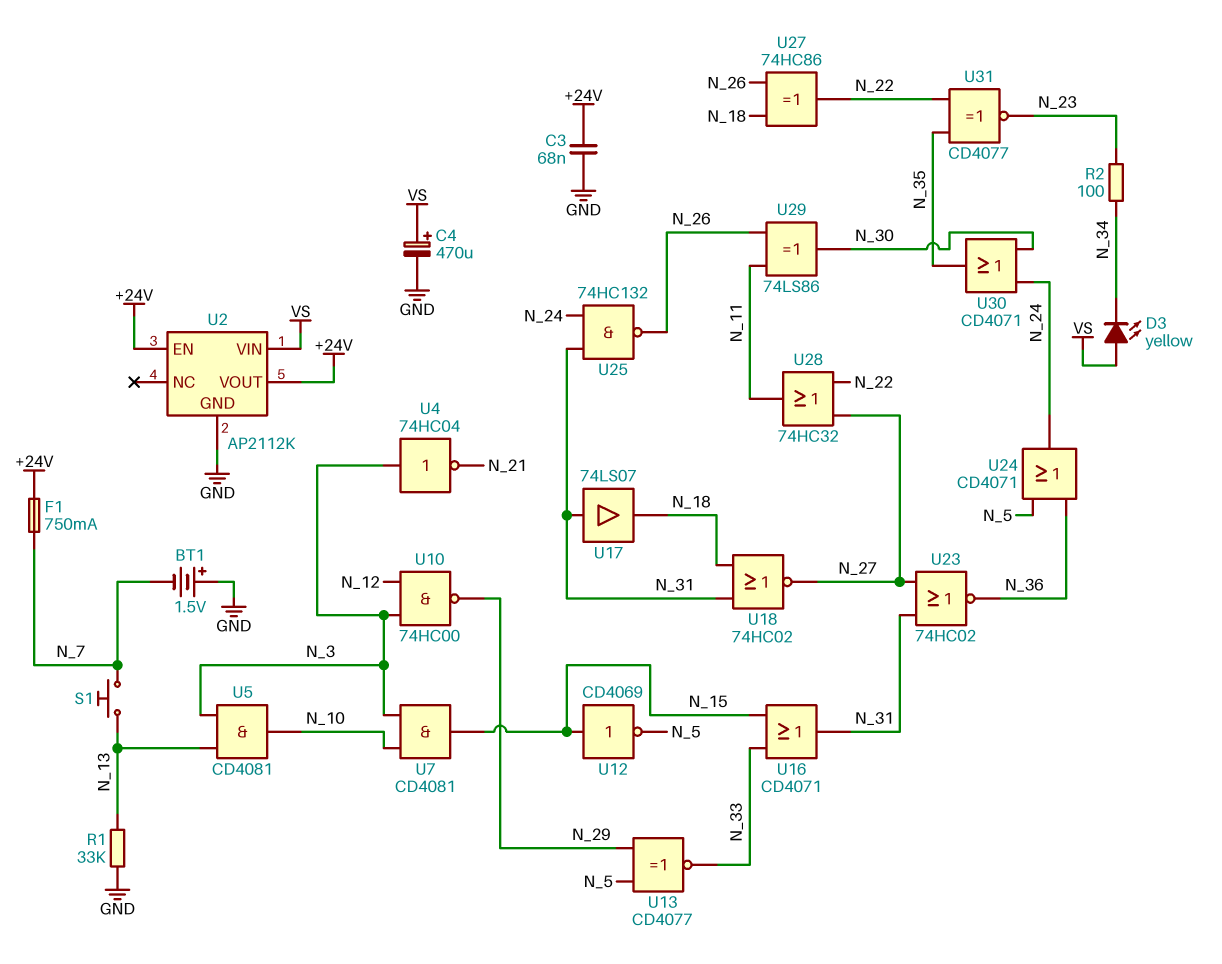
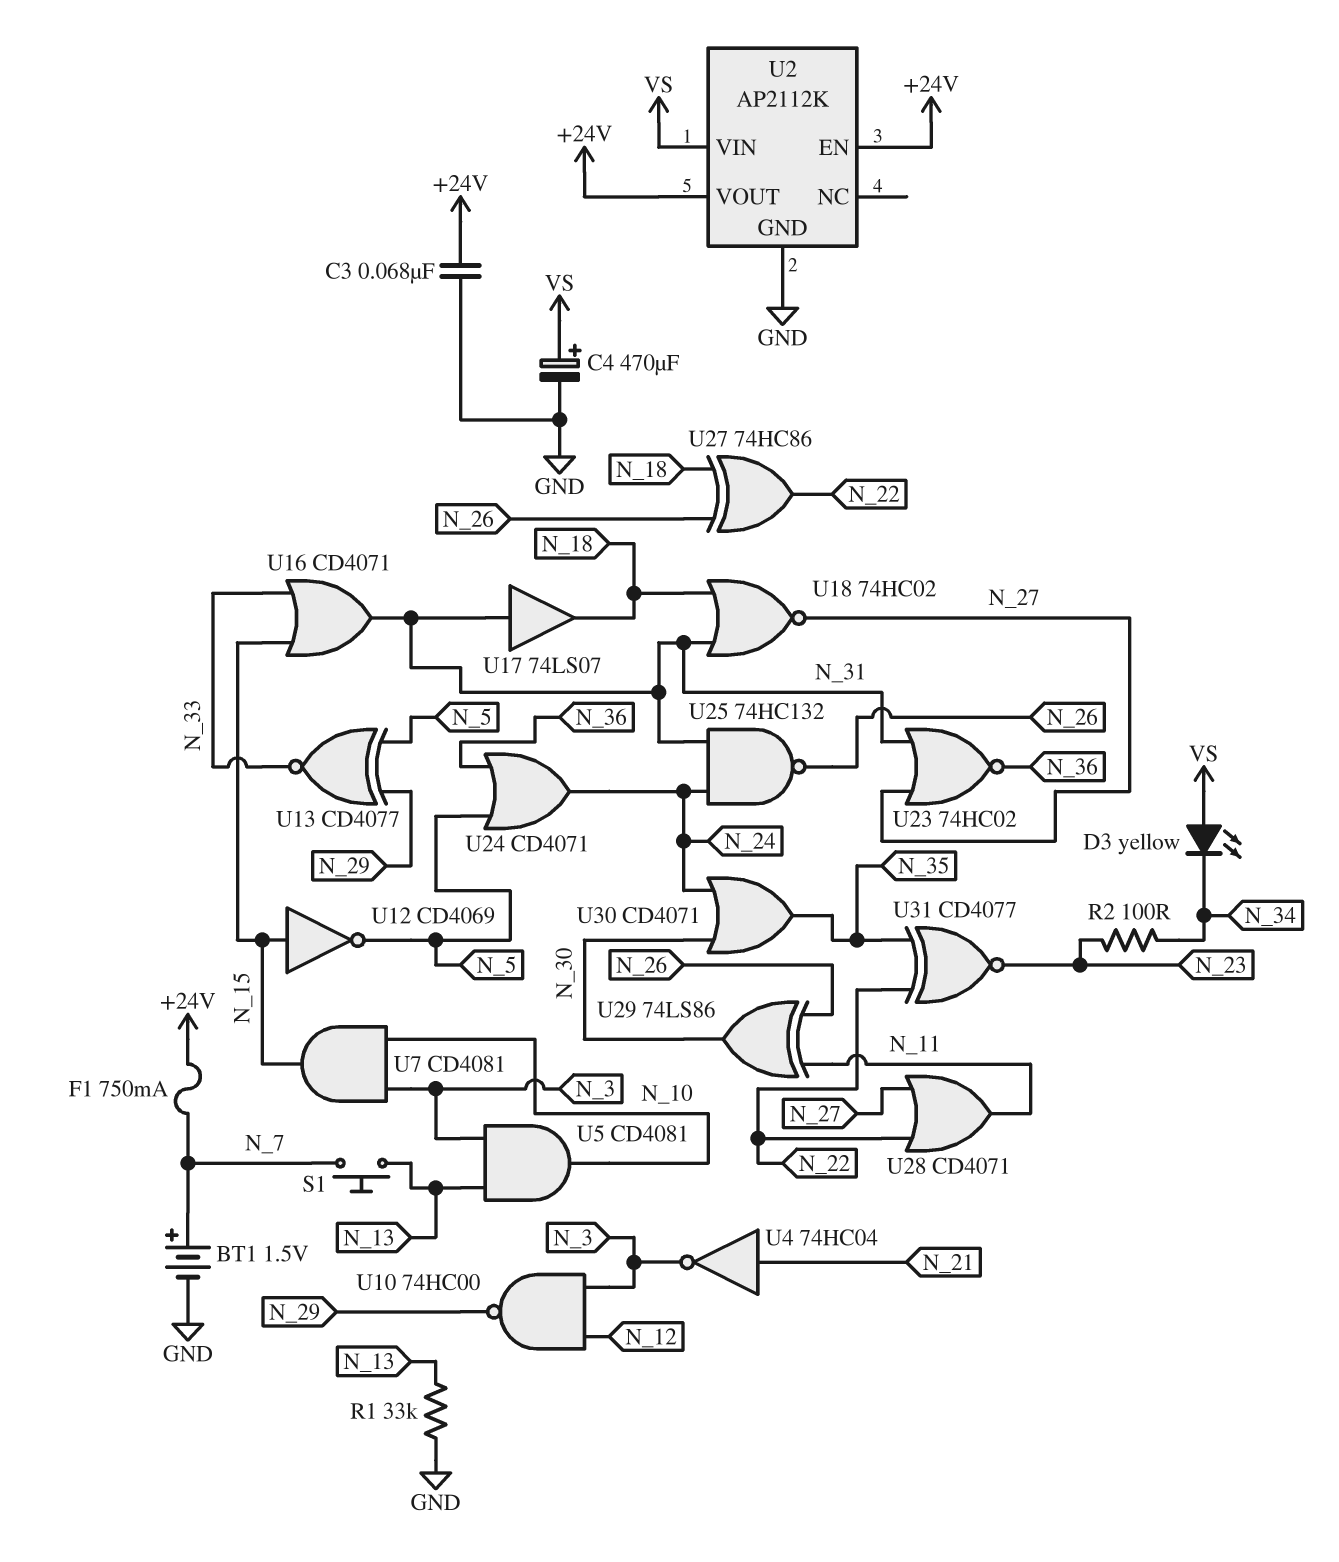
BT1: 1.5V (plus GND, minus N_7) -> 1.5V (plus N_7, minus GND)
U4: NOT 74HC04 (in N_3, out N_21) -> NOT 74HC04 (in N_21, out N_3)
U28: OR 74HC32 (in N_22, in N_27, out N_11) -> OR CD4071 (in N_22, in N_27, out N_11)

